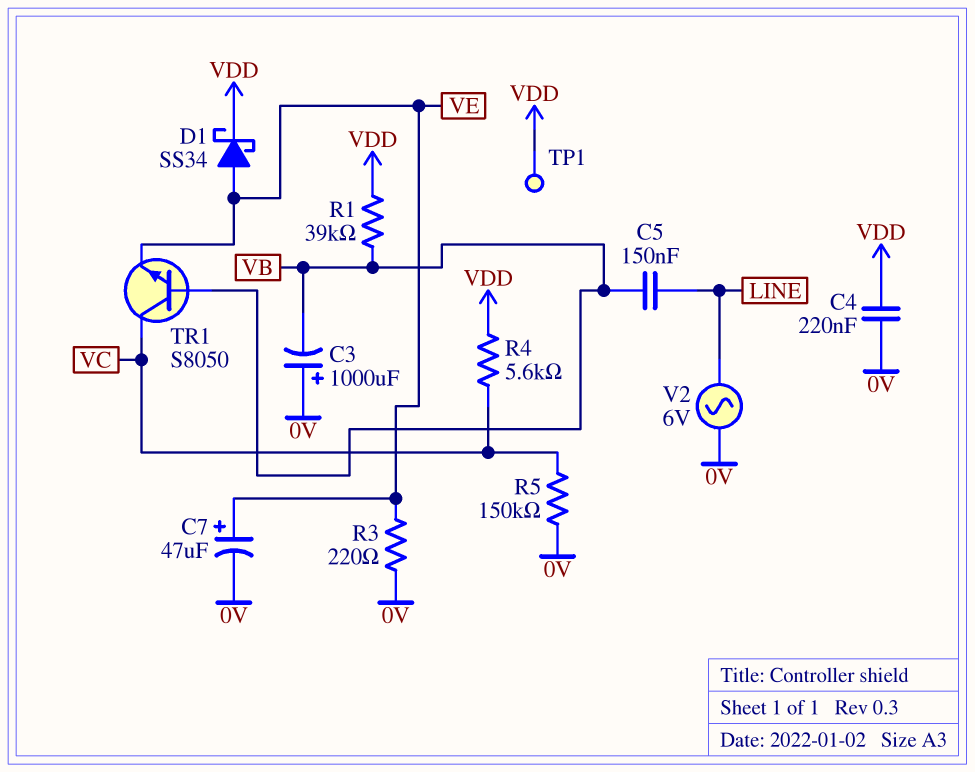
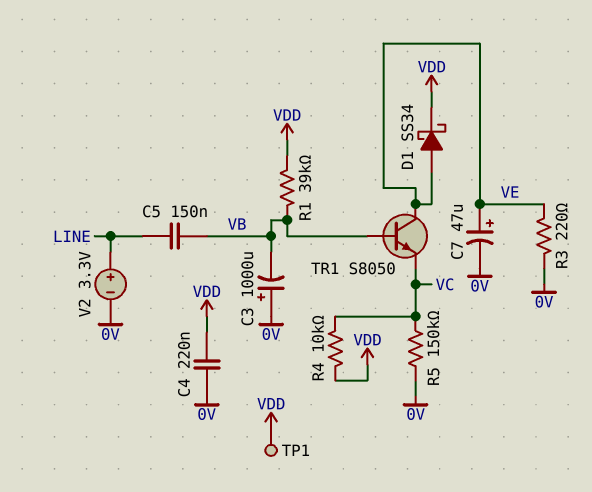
R4: 5.6k (VC, VDD) -> 10k (VC, VDD)
TR1: NPN S8050 (B VB, C VC, E VE) -> NPN S8050 (B VB, C VE, E VC)
V2: AC 6V (0V, LINE) -> 3.3V (plus LINE, minus 0V)

